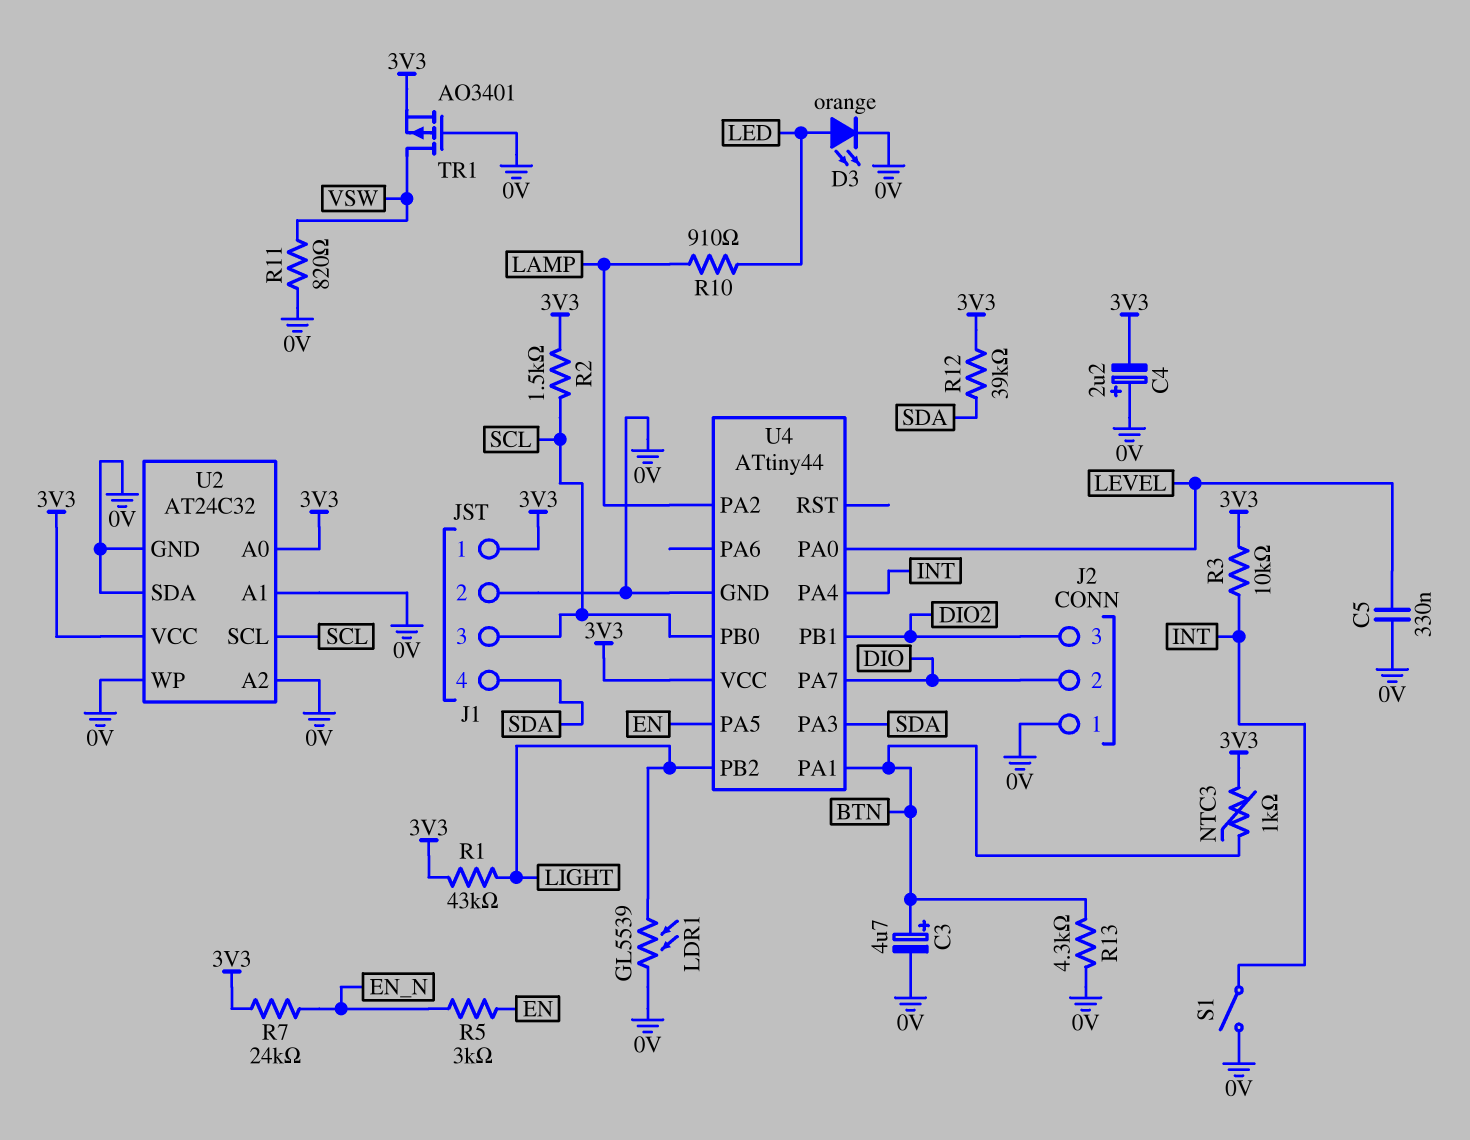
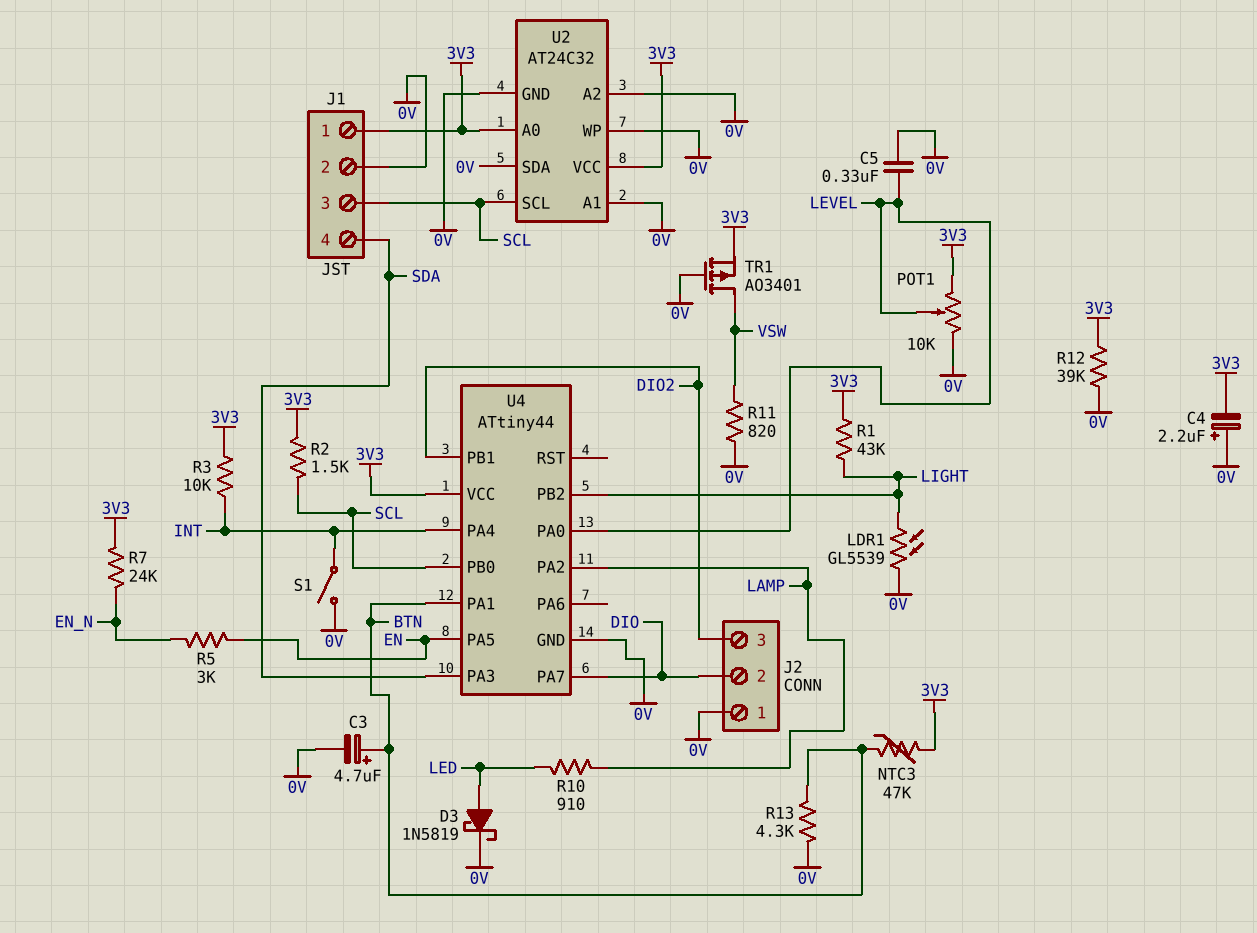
D3: LED orange (A LED, K 0V) -> schottky 1N5819 (A LED, K 0V)
NTC3: 1k (3V3, BTN) -> 47k (3V3, BTN)
POT1: none -> 10k (0V, 3V3, wiper LEVEL)
R12: 39k (3V3, SDA) -> 39k (0V, 3V3)

